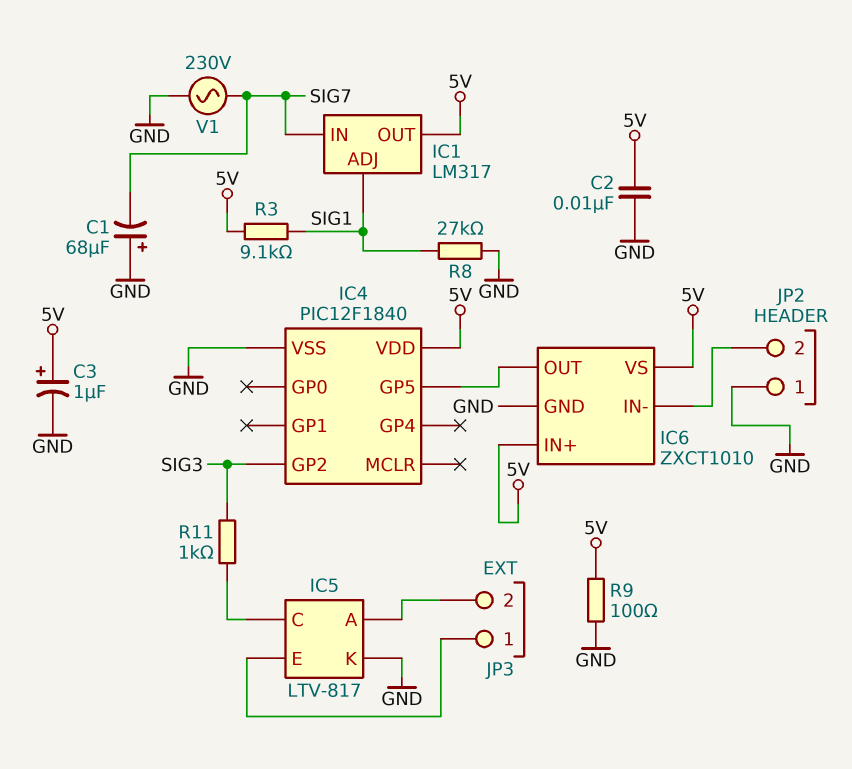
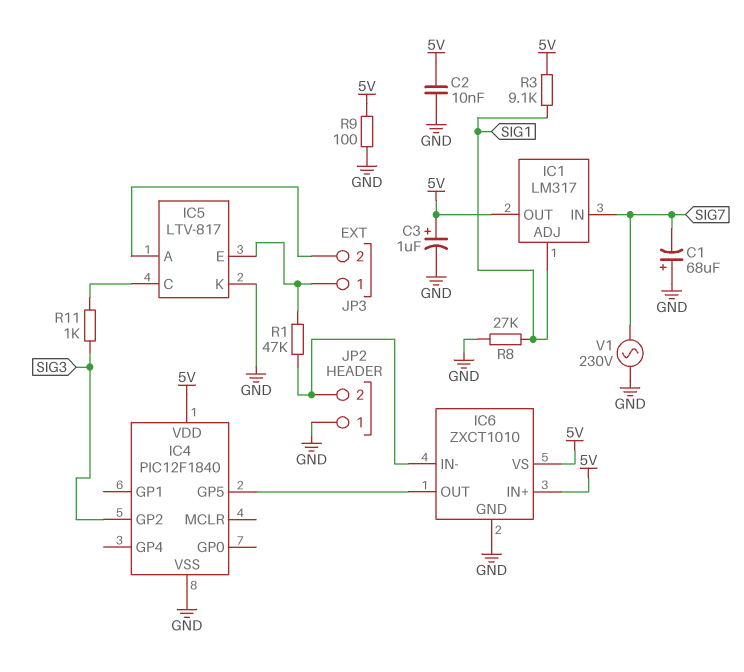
R1: none -> 47k (IC5/E, IC6/IN-)

